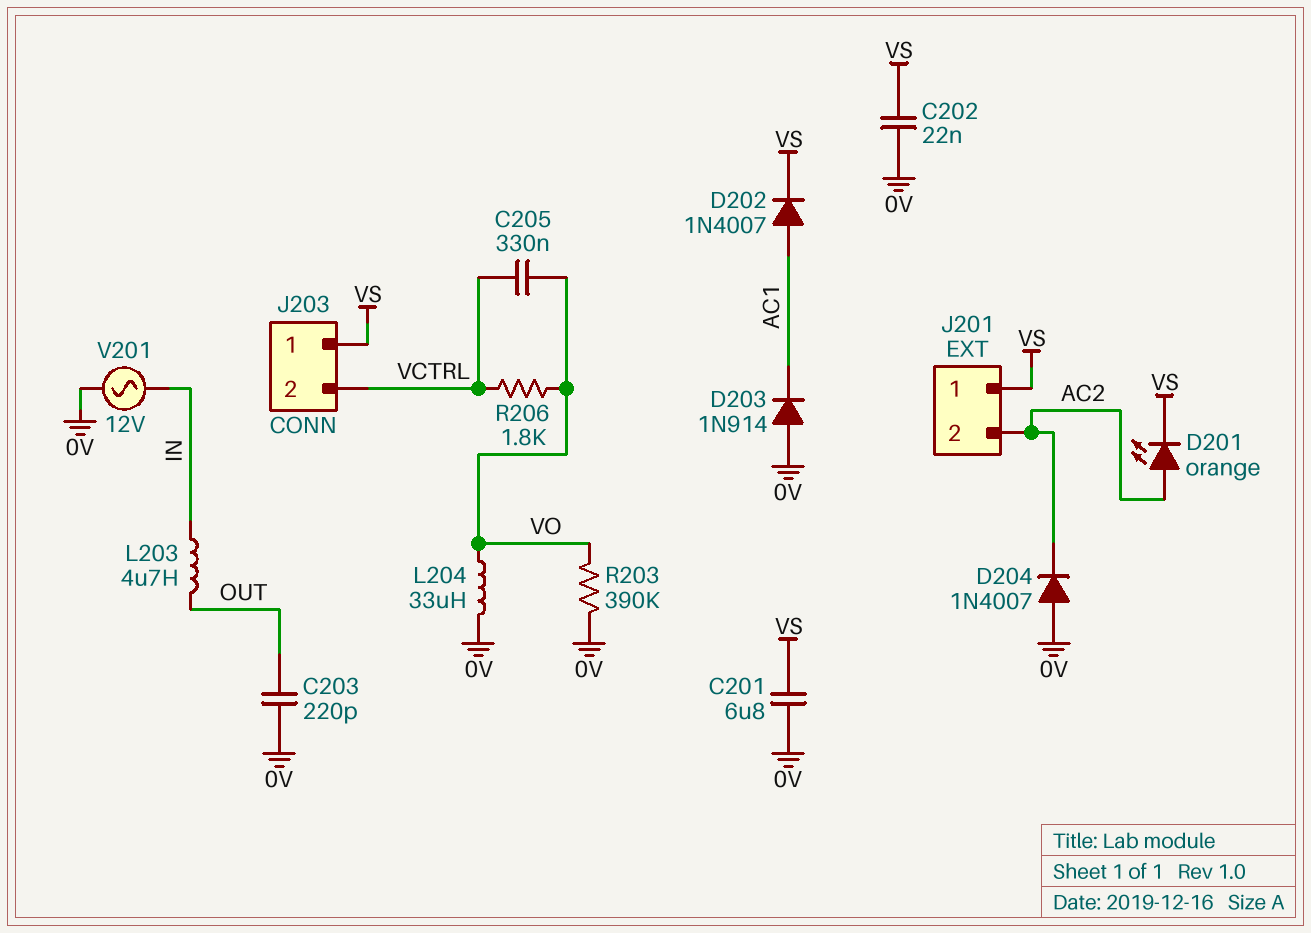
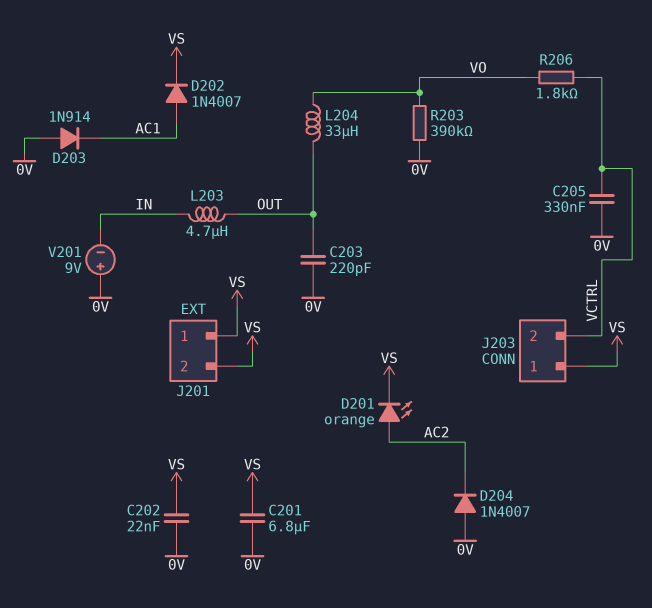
C205: 330nF (VCTRL, VO) -> 330nF (0V, VCTRL)
J201 pin 2: AC2 -> VS
L204: 33uH (0V, VO) -> 33uH (OUT, VO)
V201: AC 12V (0V, IN) -> 9V (plus 0V, minus IN)

